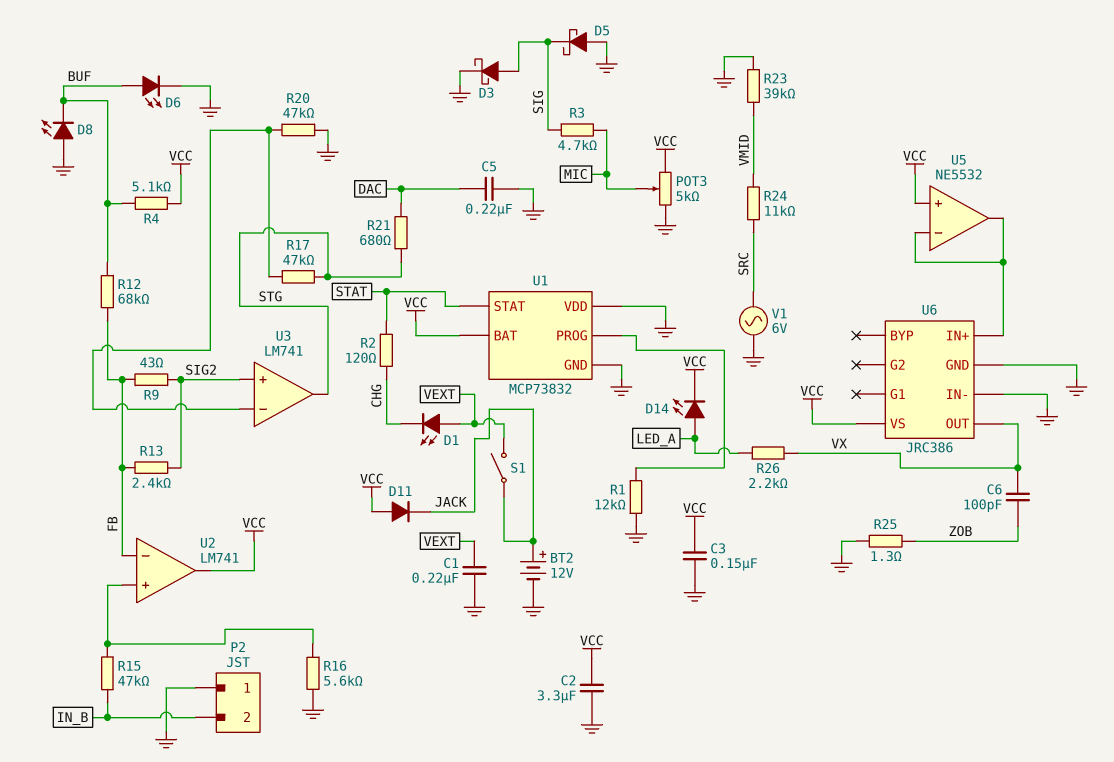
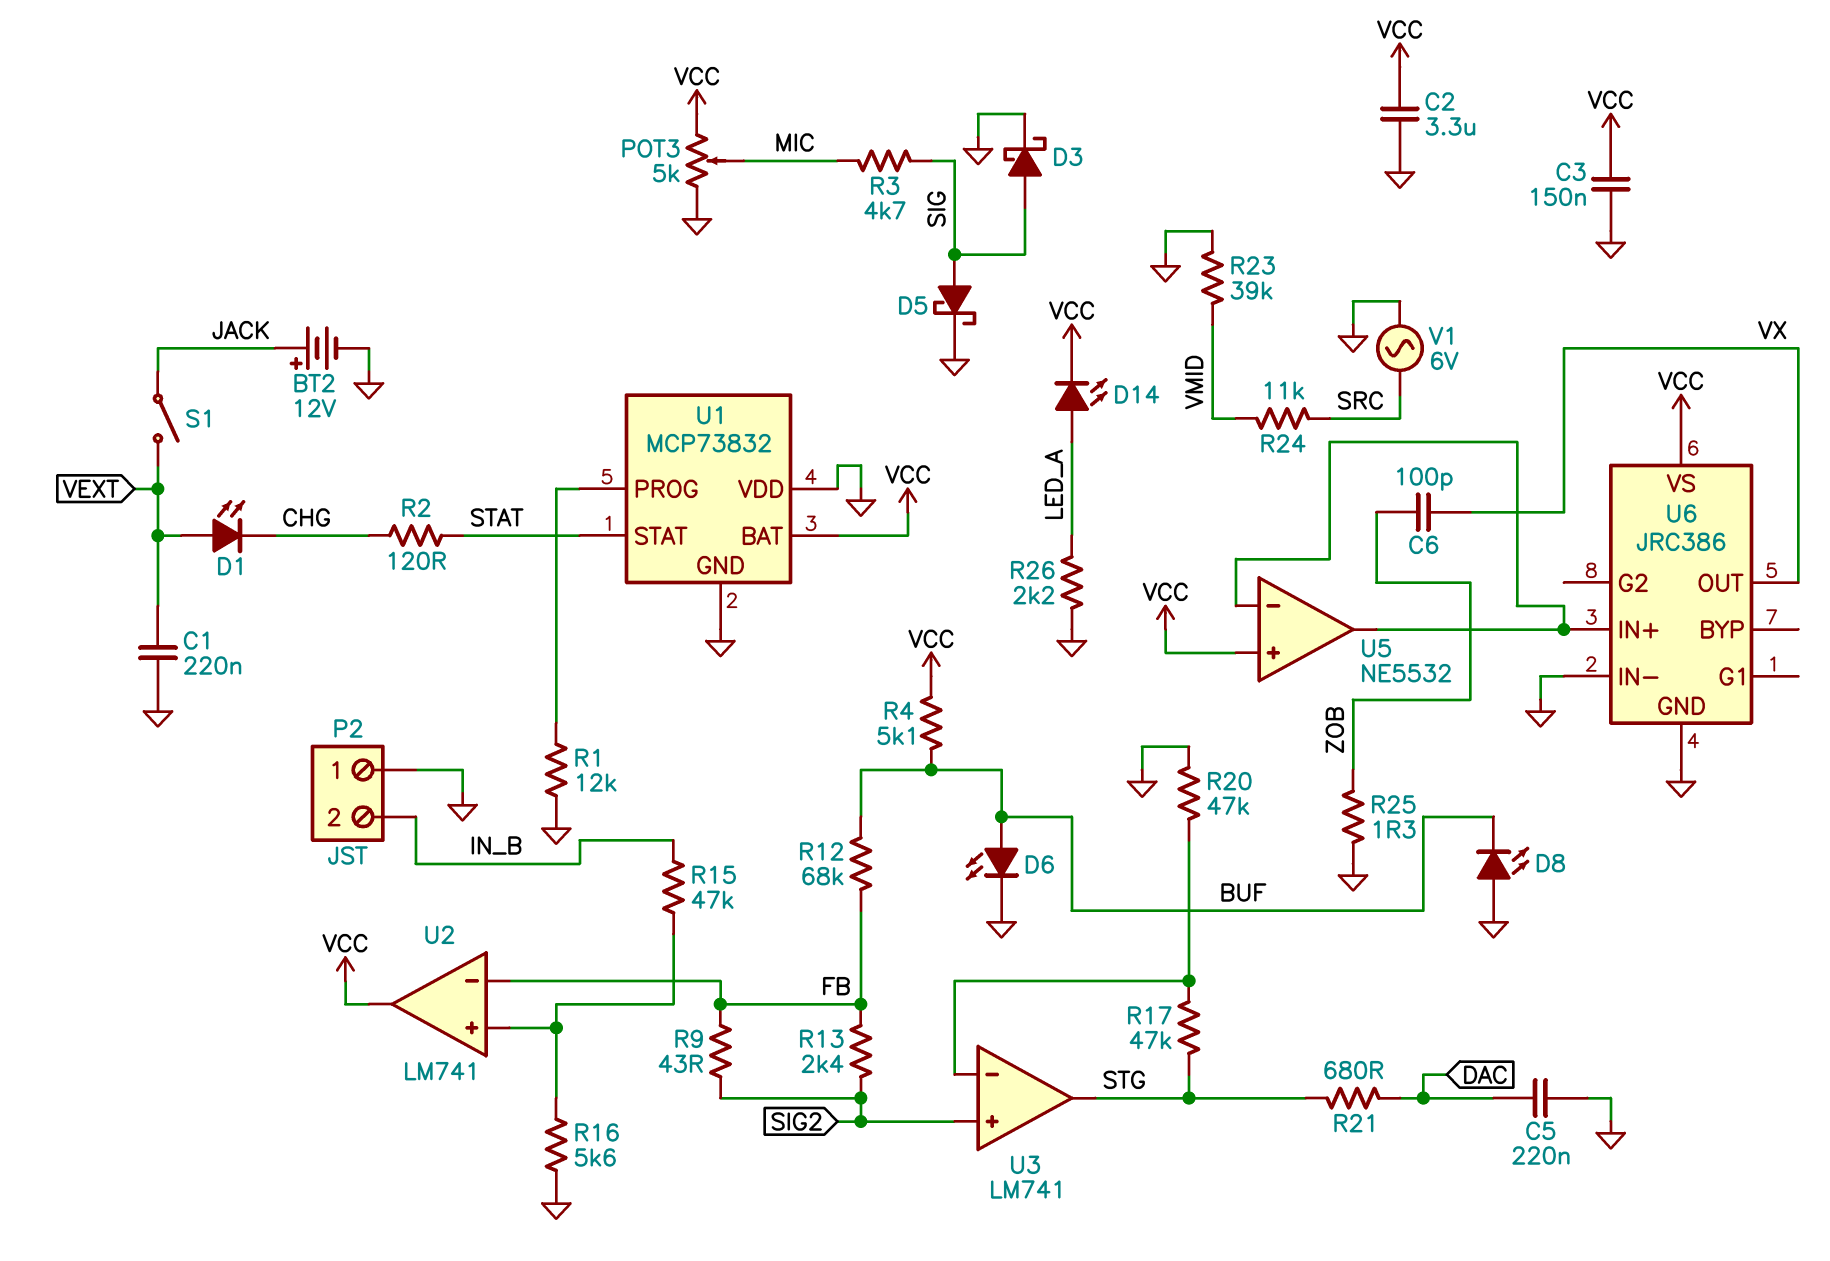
D5: schottky (A GND, K SIG) -> schottky (A SIG, K GND)
D11: diode (A VCC, K JACK) -> none
R26: 2.2k (LED_A, VX) -> 2.2k (GND, LED_A)

